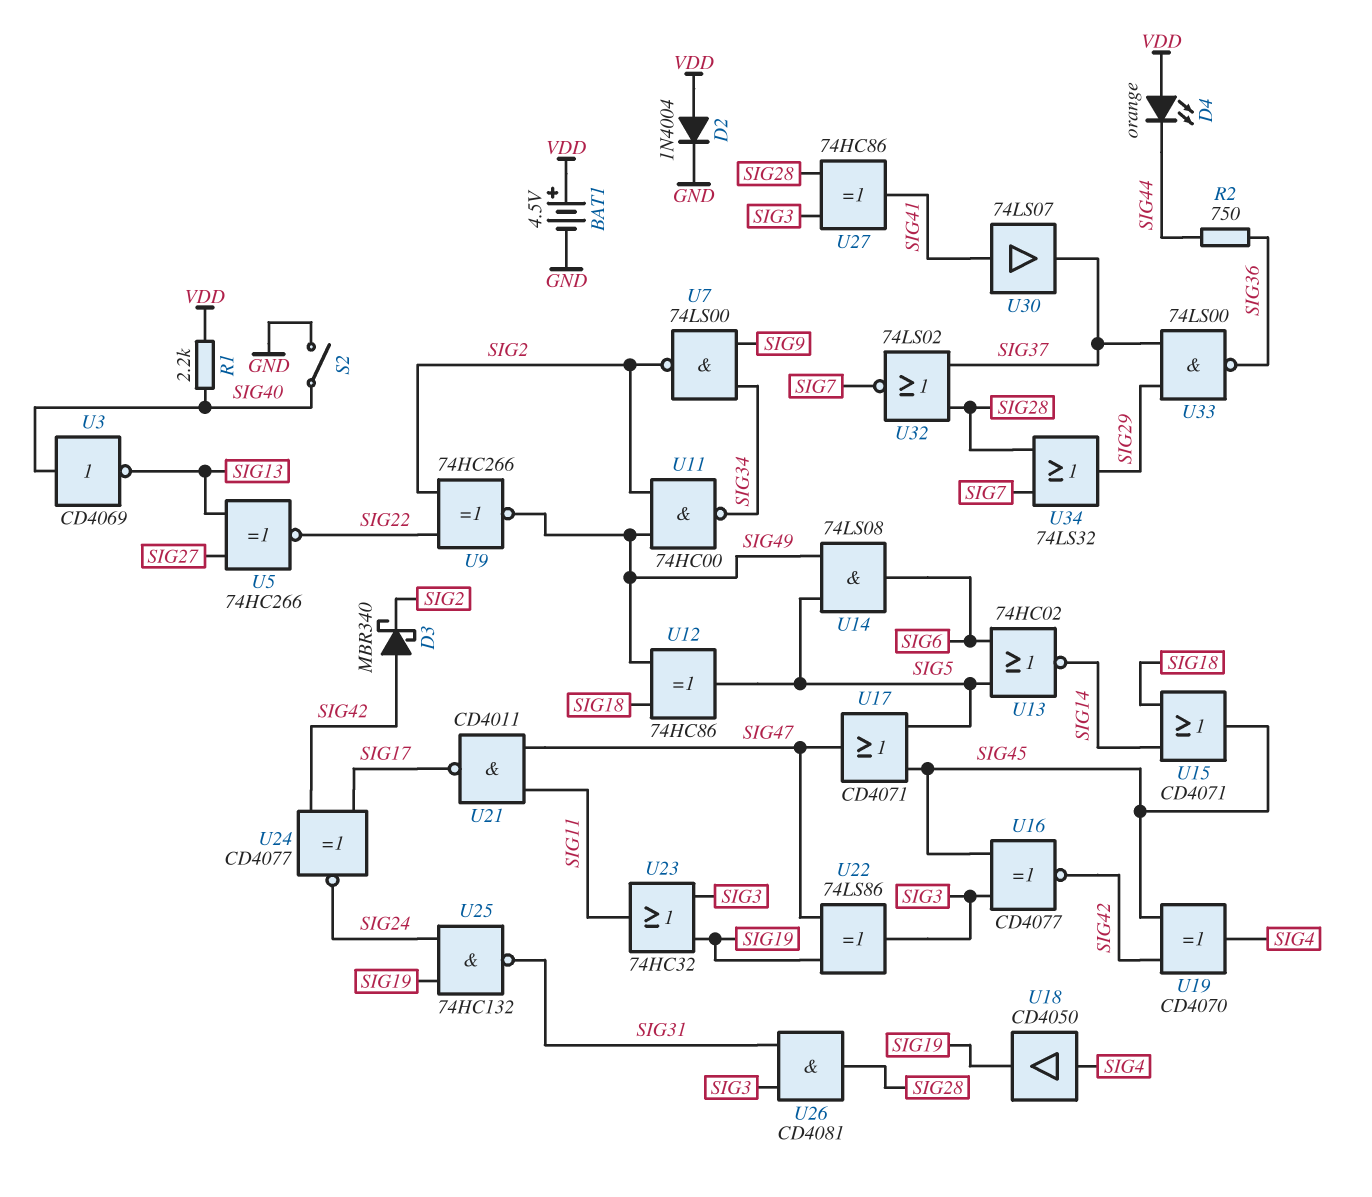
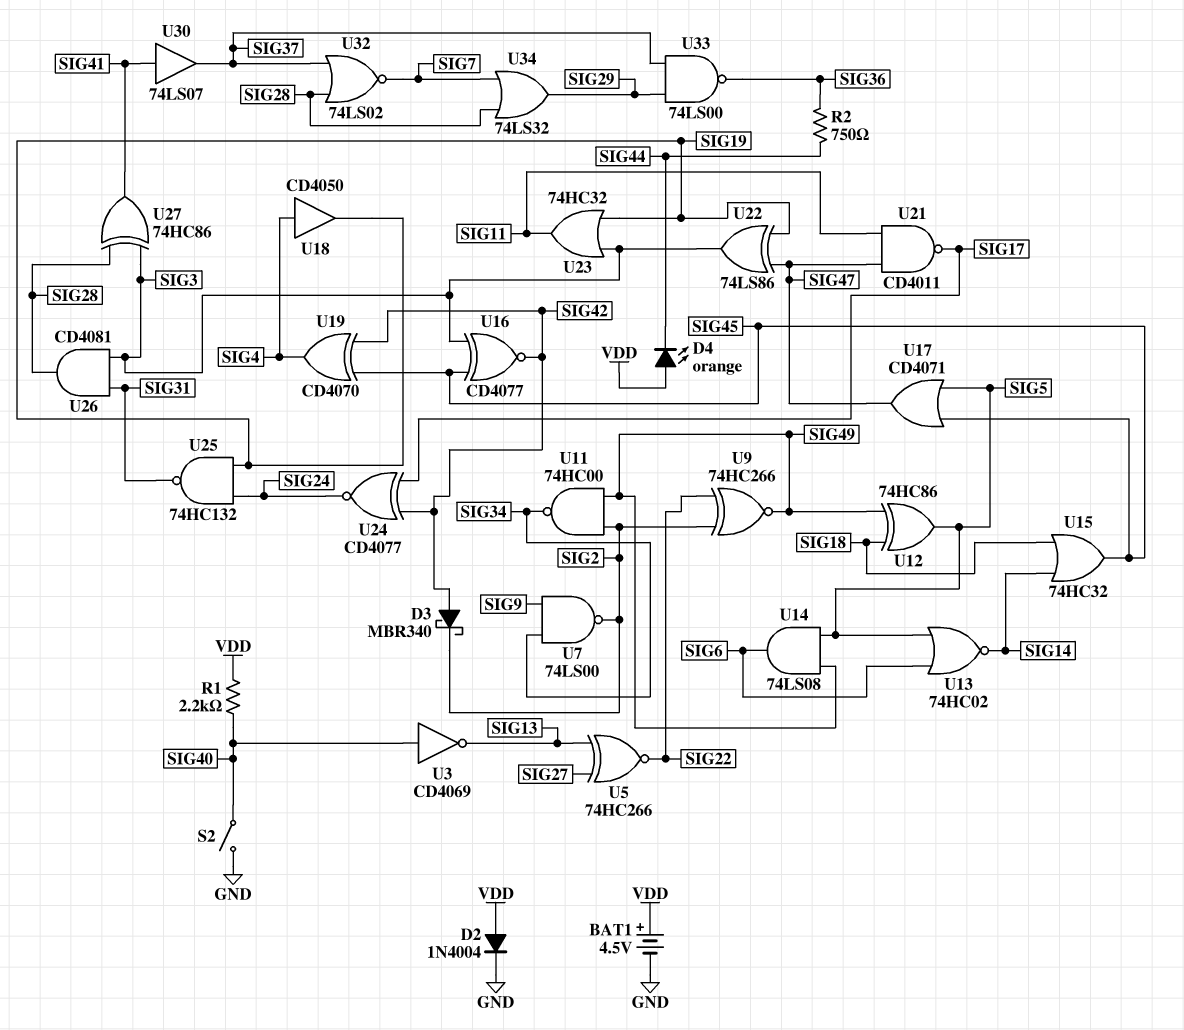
U15: OR CD4071 (in SIG14, in SIG18, out SIG45) -> OR 74HC32 (in SIG14, in SIG18, out SIG45)

